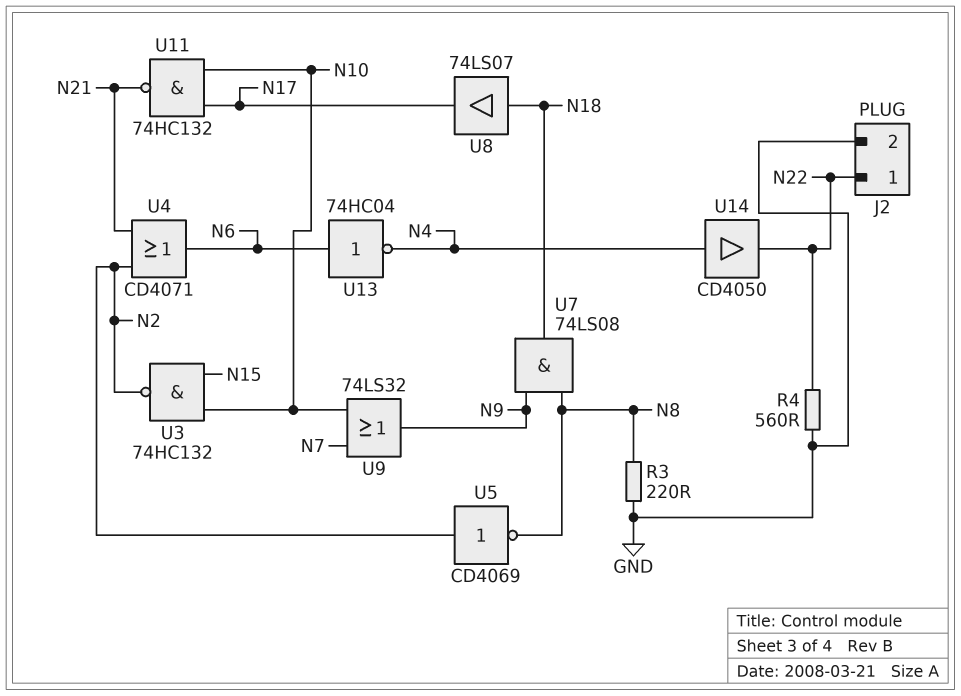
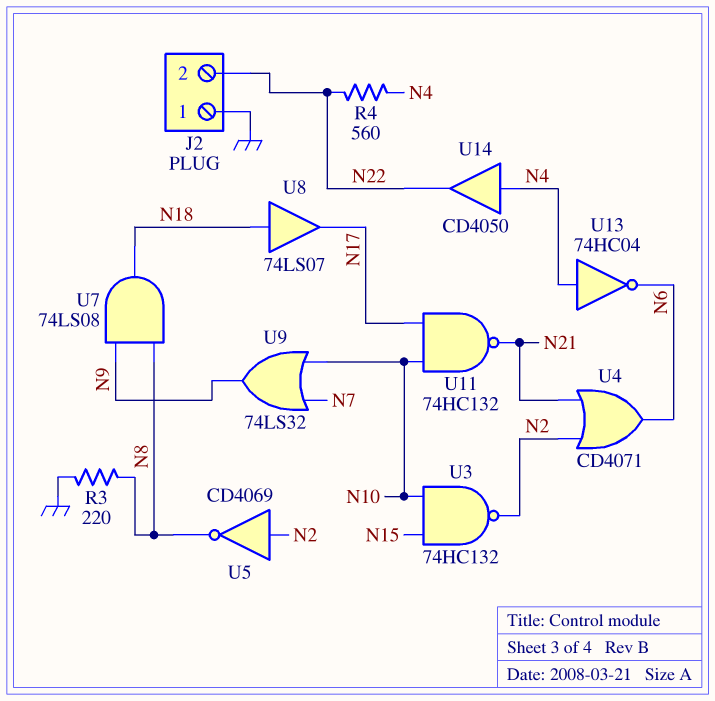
J2 pin 1: N22 -> GND
J2 pin 2: GND -> N22
R4: 560 (GND, N22) -> 560 (N4, N22)
U13: NOT 74HC04 (in N6, out N4) -> NOT 74HC04 (in N4, out N6)

